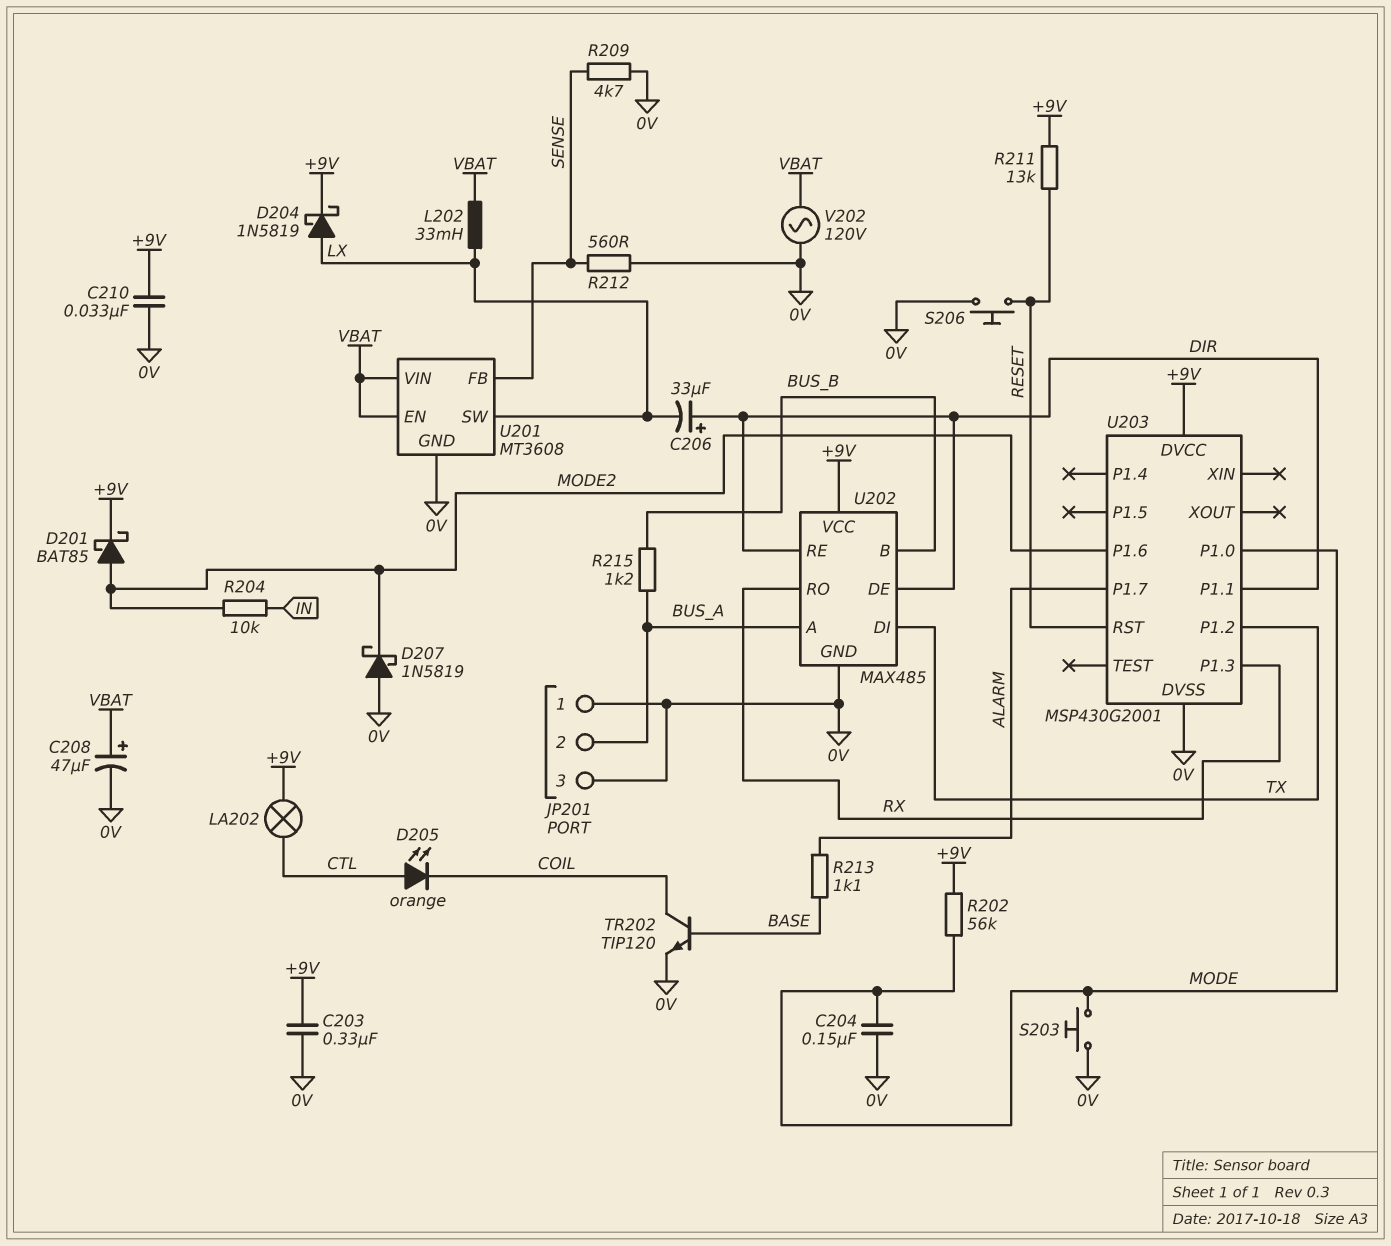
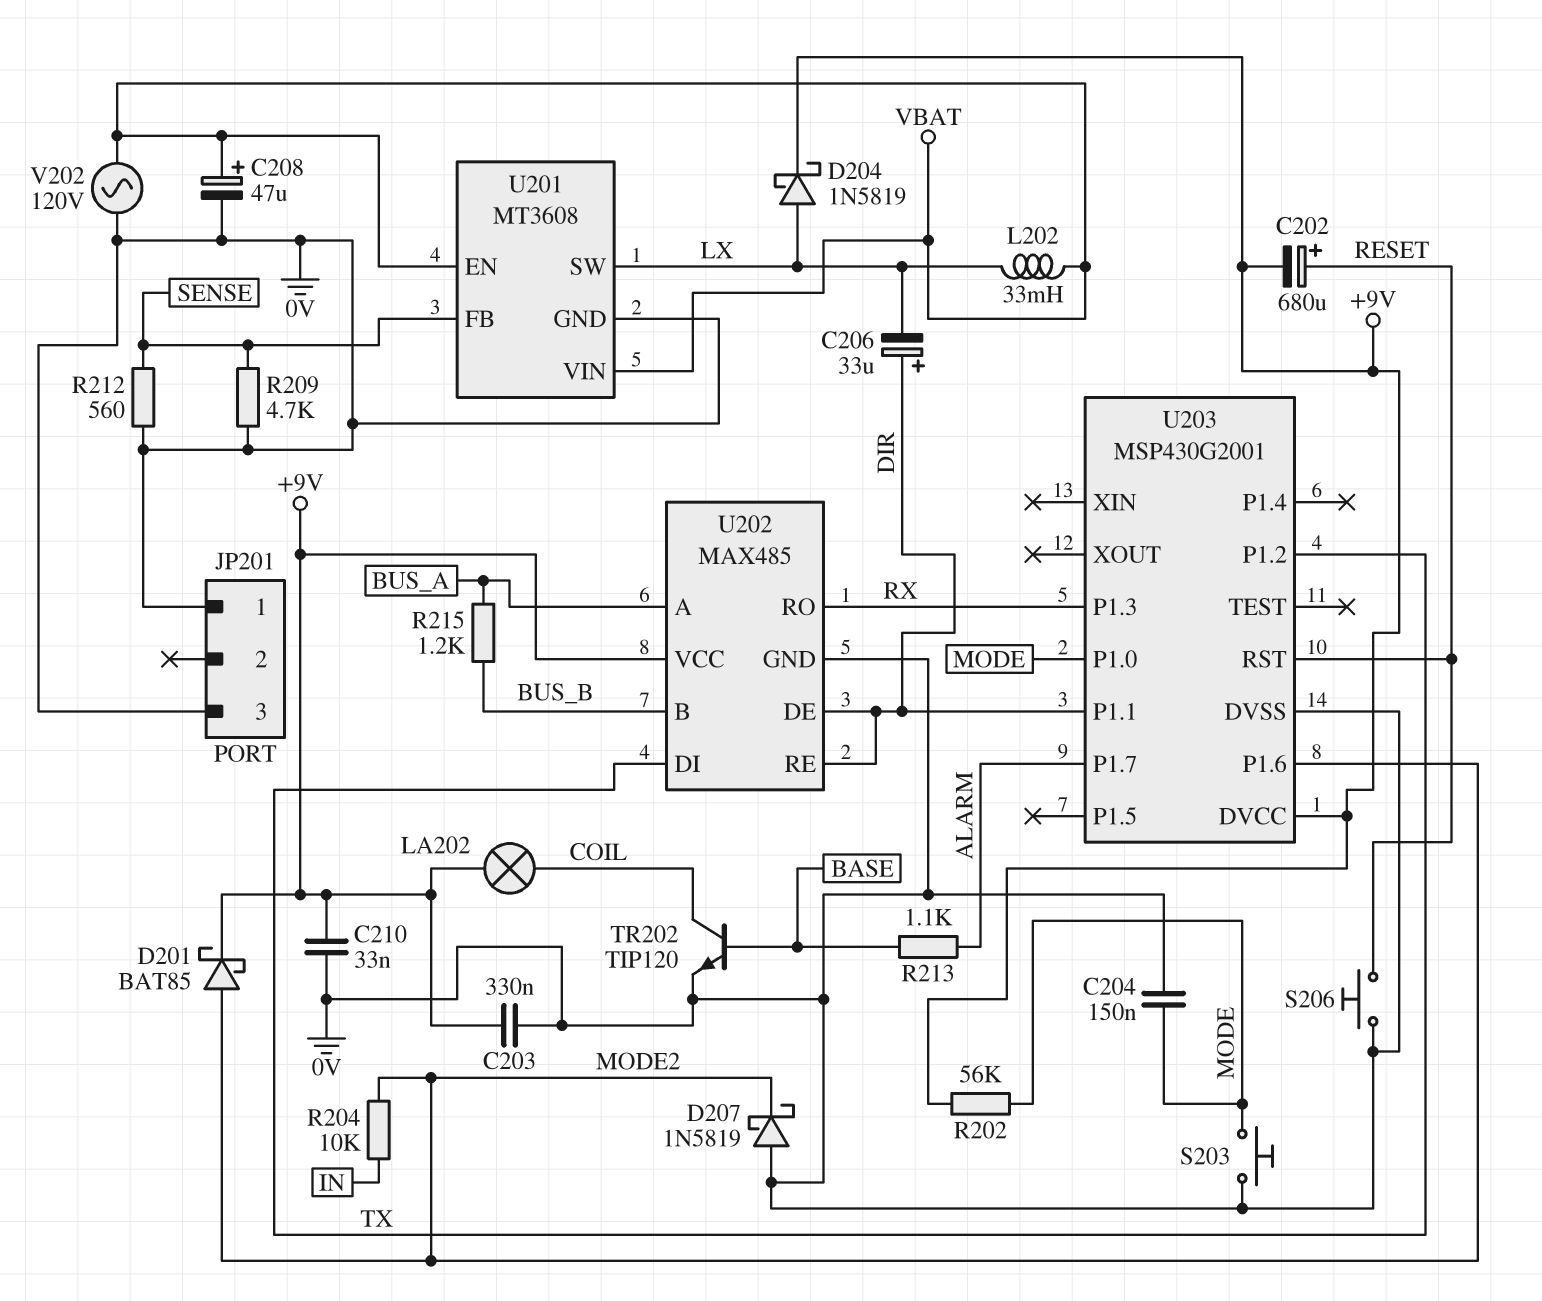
C202: none -> 680uF (plus RESET, minus +9V)
D205: LED orange (A CTL, K COIL) -> none
JP201 pin 2: BUS_A -> none
LA202: lamp (+9V, CTL) -> lamp (+9V, COIL)
R211: 13k (+9V, RESET) -> none

